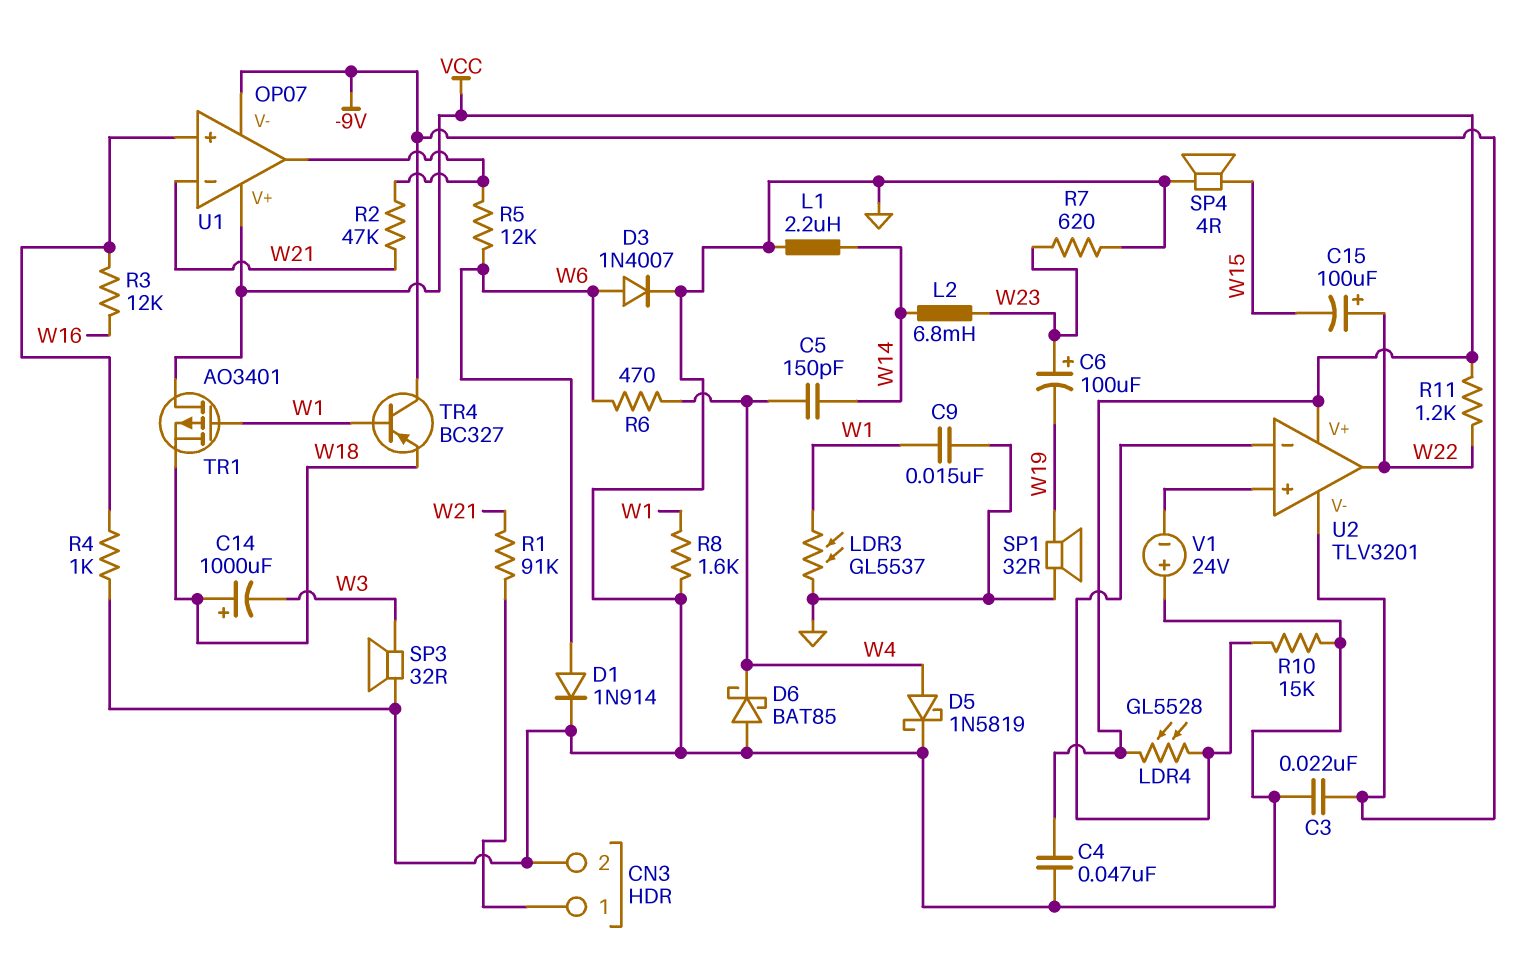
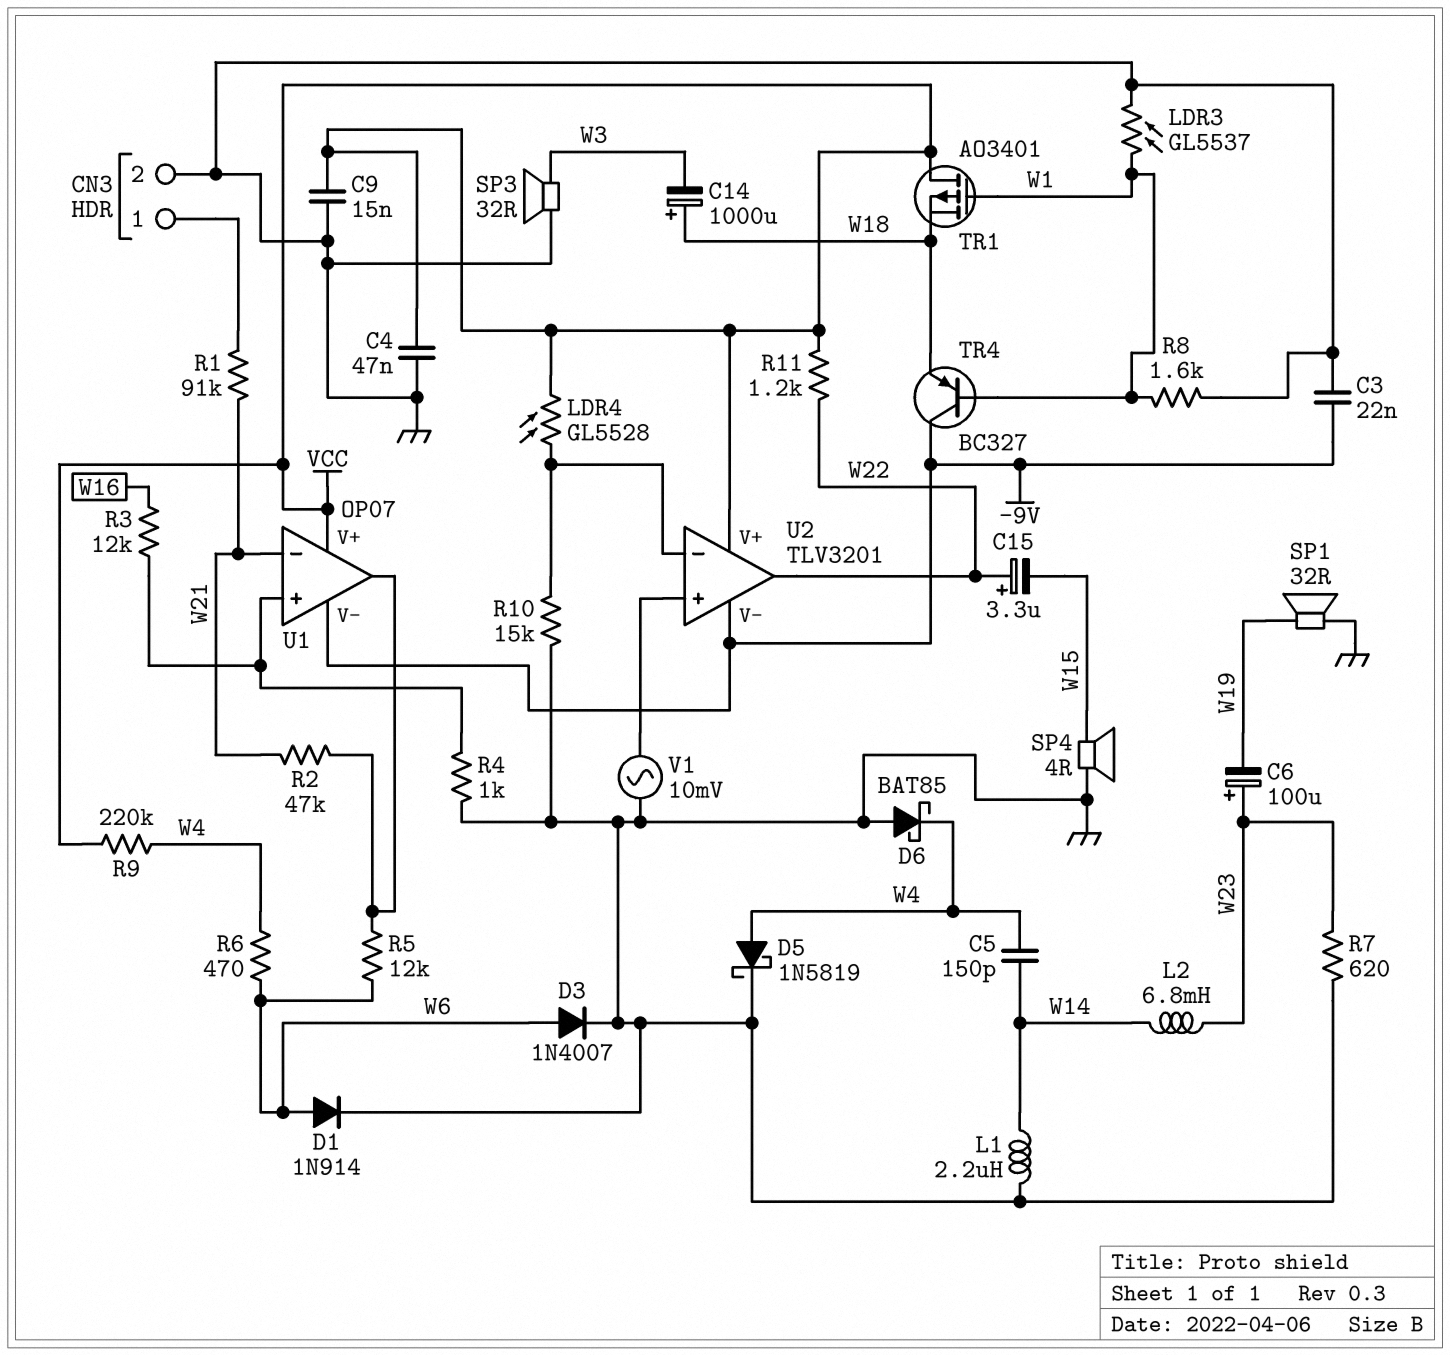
C9: 15nF (GND, W1) -> 15nF (GND, VCC)
C15: 100uF (plus W22, minus W15) -> 3.3uF (plus W22, minus W15)
R9: none -> 220k (VCC, W4)
V1: 24V (plus GND, minus U2/in+) -> AC 10mV (GND, U2/in+)

